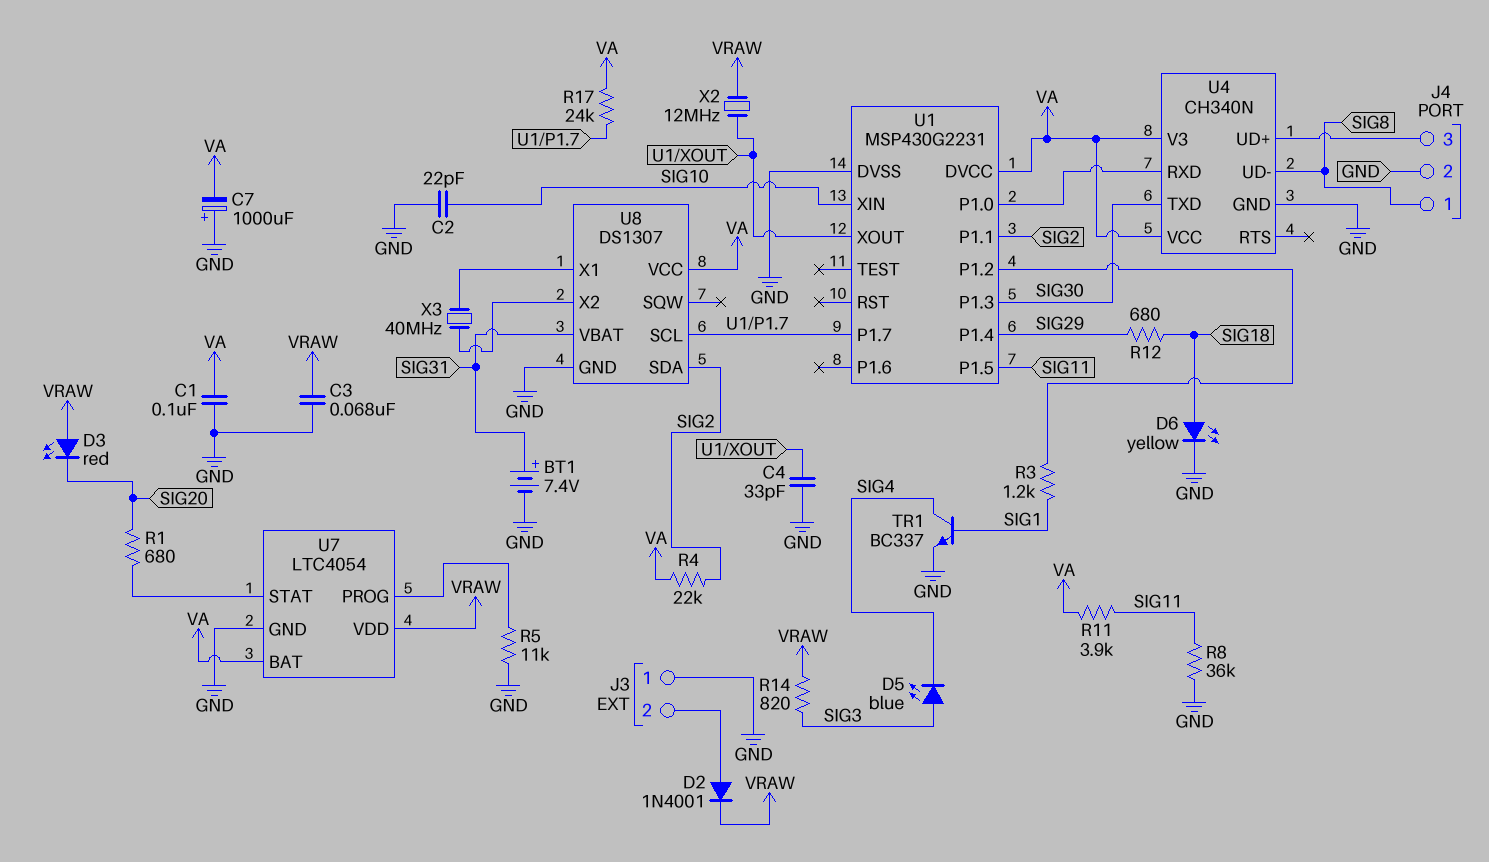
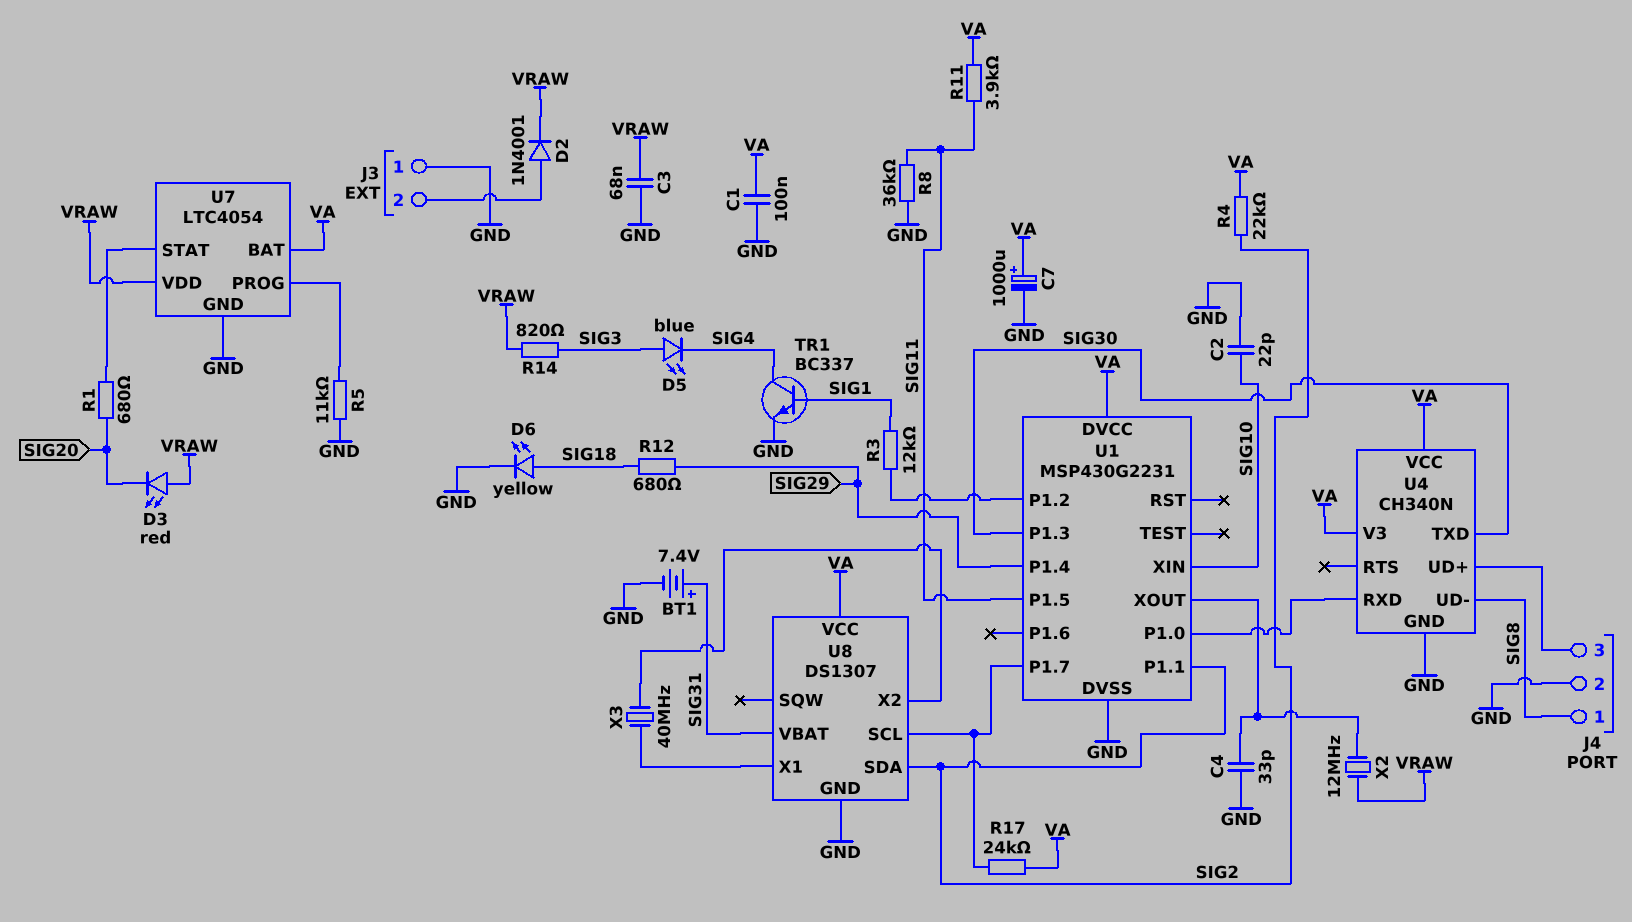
C7: 1000uF (plus GND, minus VA) -> 1000uF (plus VA, minus GND)
R3: 1.2k (SIG1, U1/P1.2) -> 12k (SIG1, U1/P1.2)

